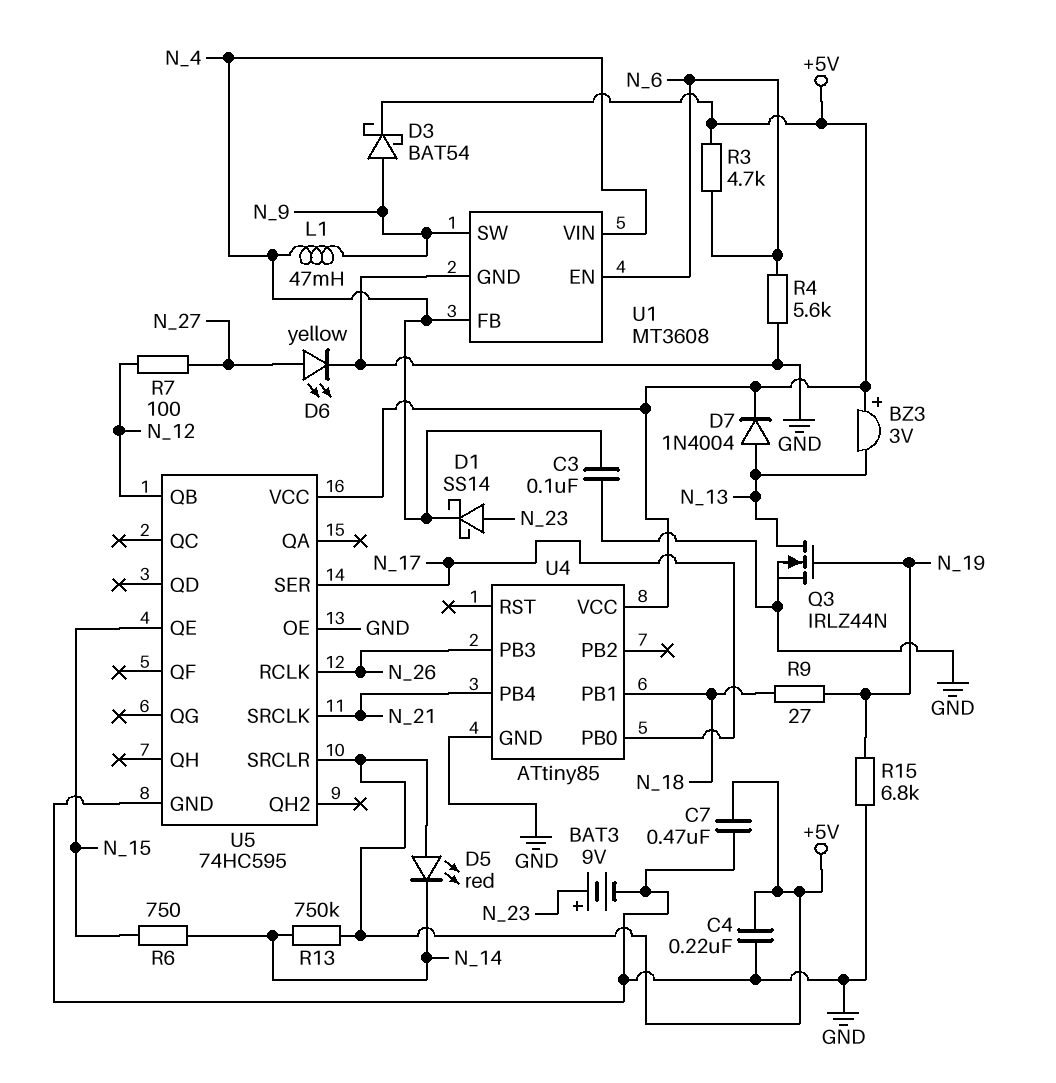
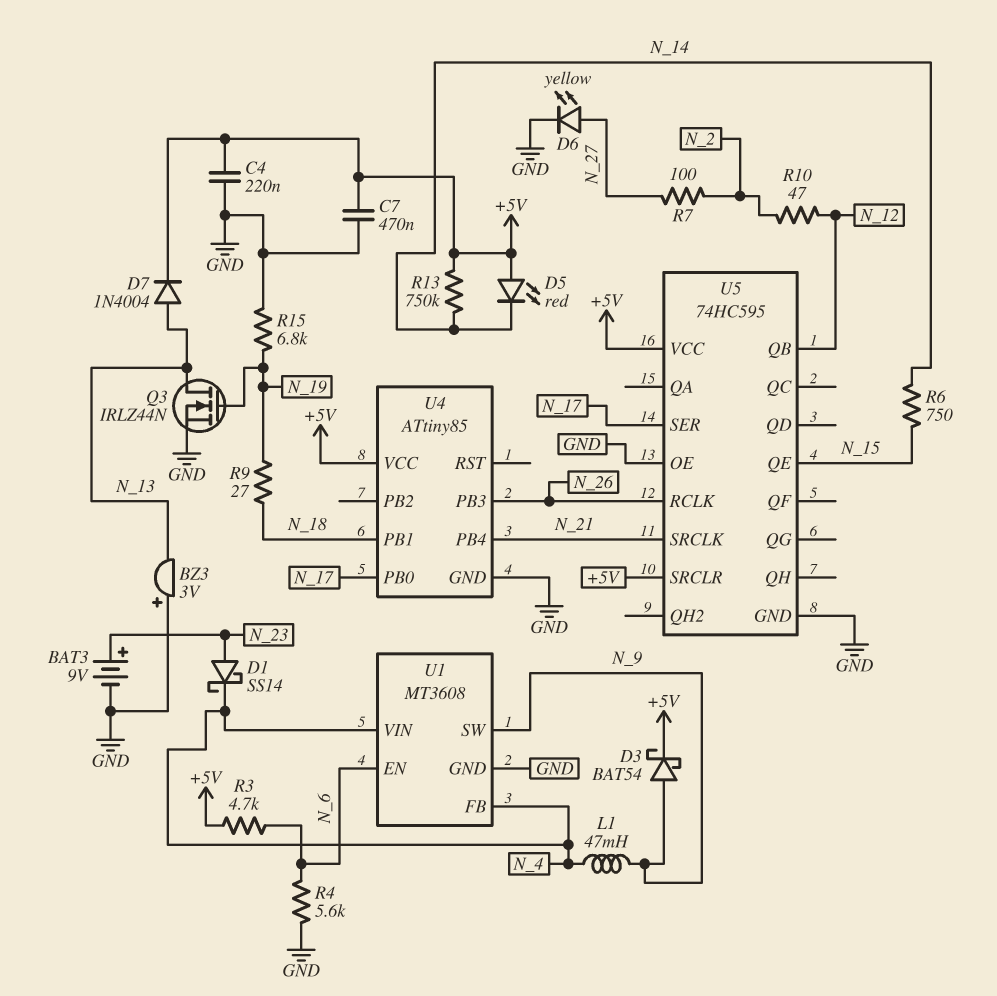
BZ3: buzzer 3V (plus +5V, minus N_13) -> buzzer 3V (plus GND, minus N_13)
C3: 100nF (GND, N_4) -> none
R7: 100 (N_12, N_27) -> 100 (N_2, N_27)
R10: none -> 47 (N_2, N_12)

